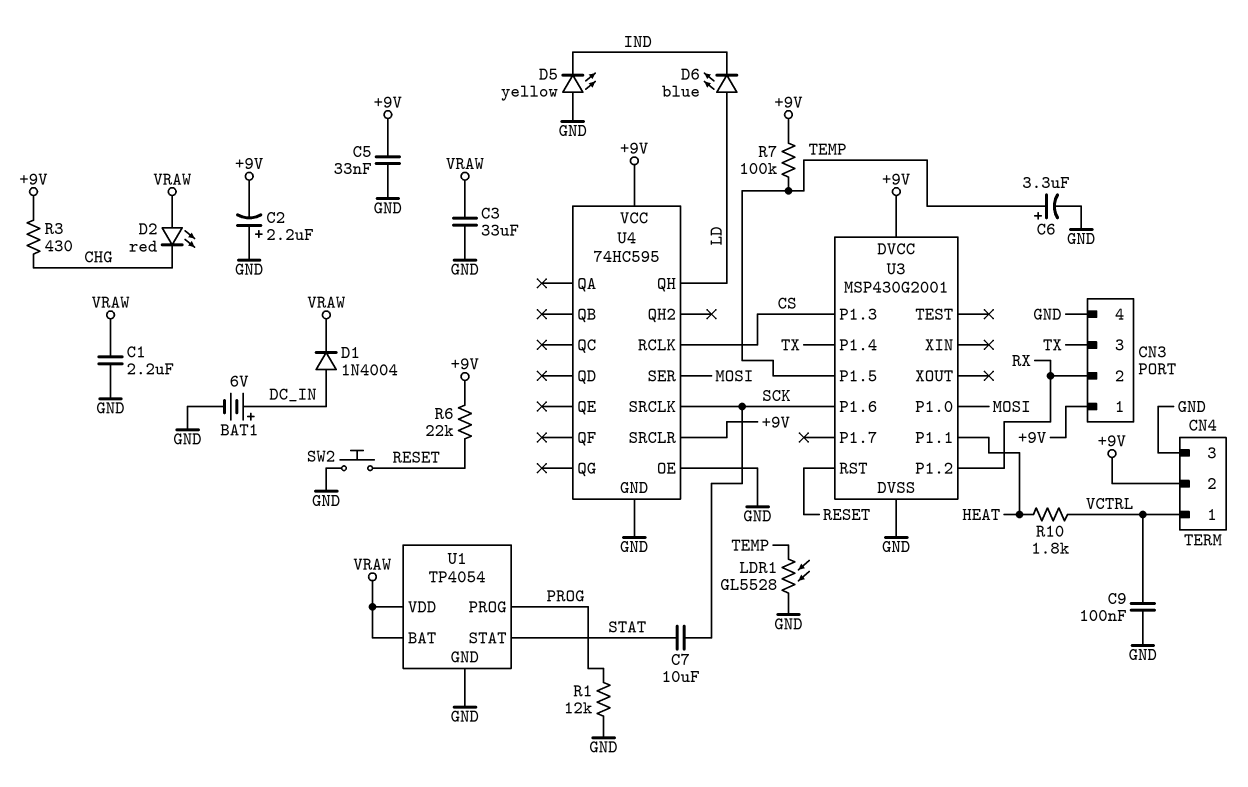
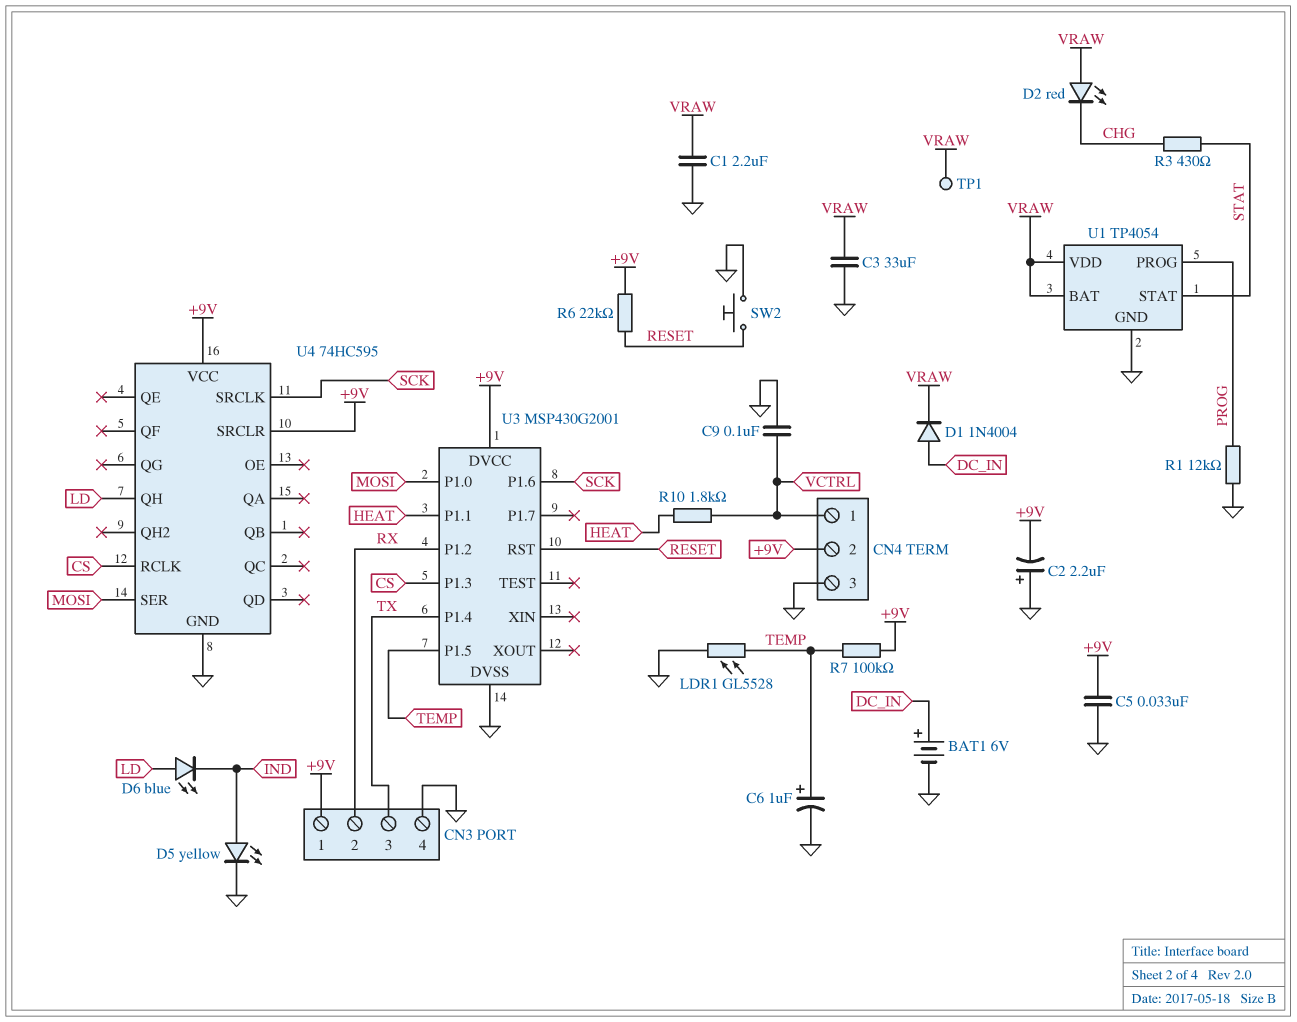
C6: 3.3uF (plus TEMP, minus GND) -> 1uF (plus TEMP, minus GND)
C7: 10uF (SCK, STAT) -> none
D5: LED yellow (A GND, K IND) -> LED yellow (A IND, K GND)
R3: 430 (+9V, CHG) -> 430 (CHG, STAT)
TP1: none -> test point (VRAW)
U4 pin OE: GND -> none

